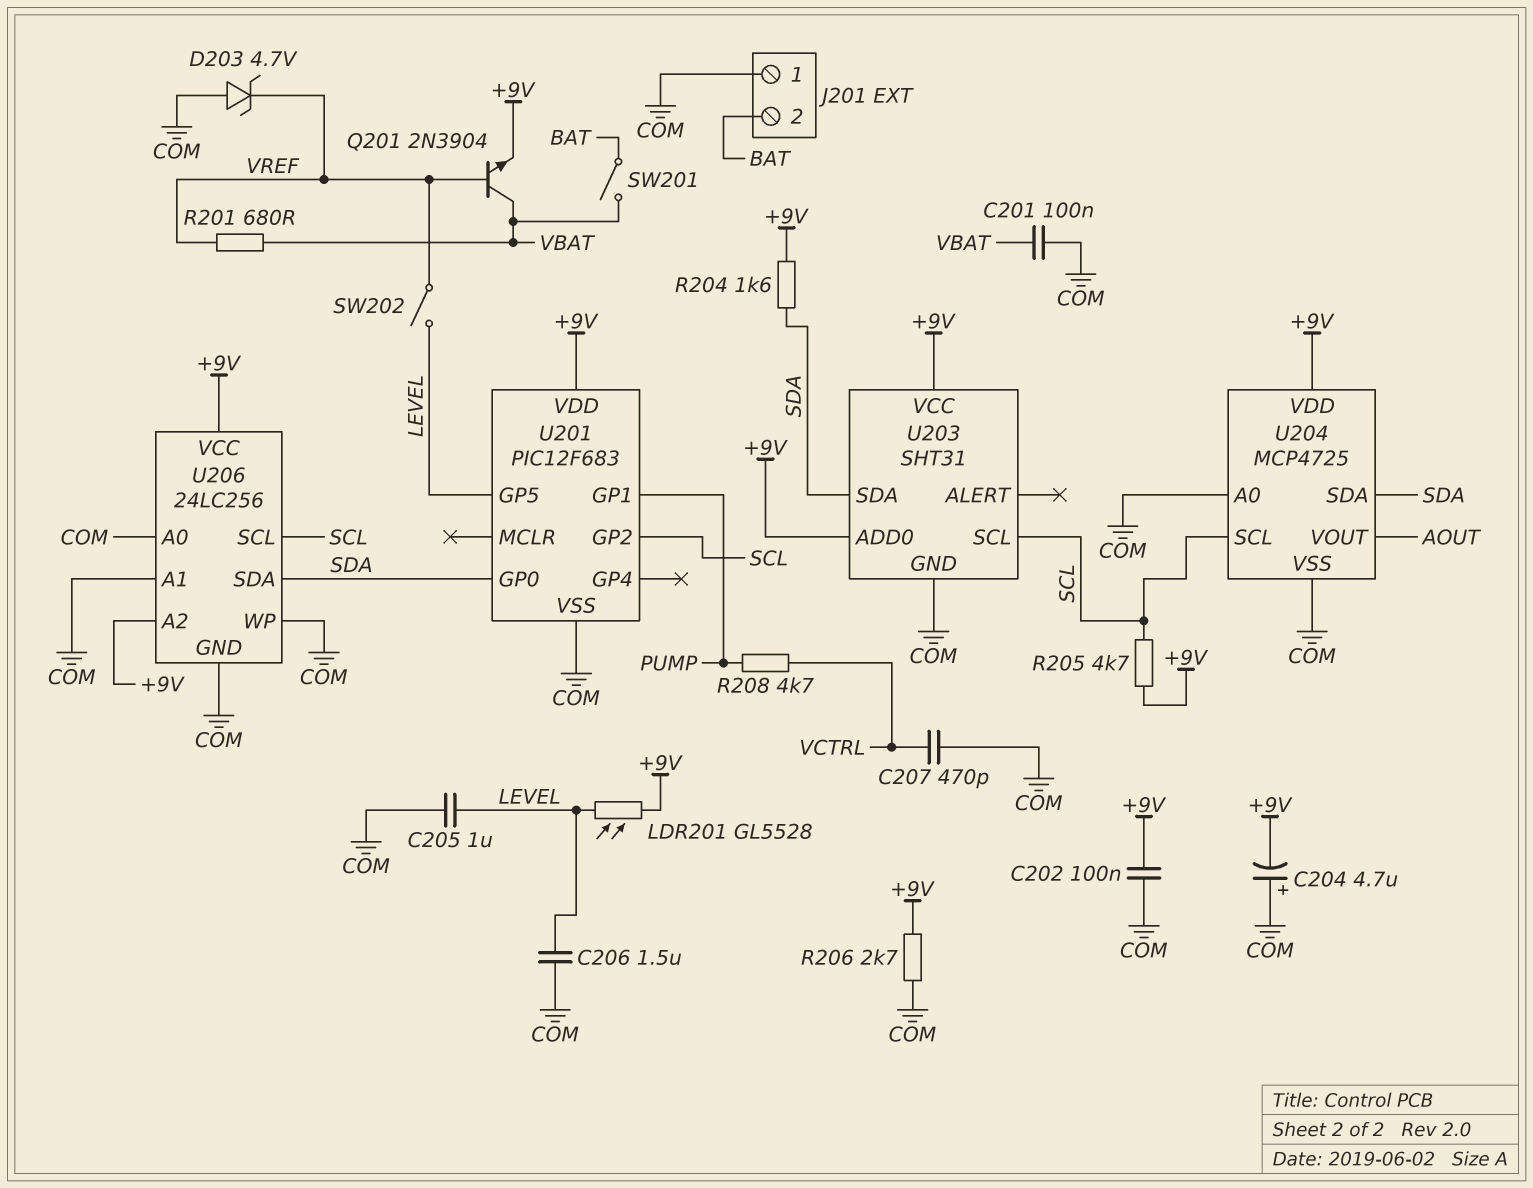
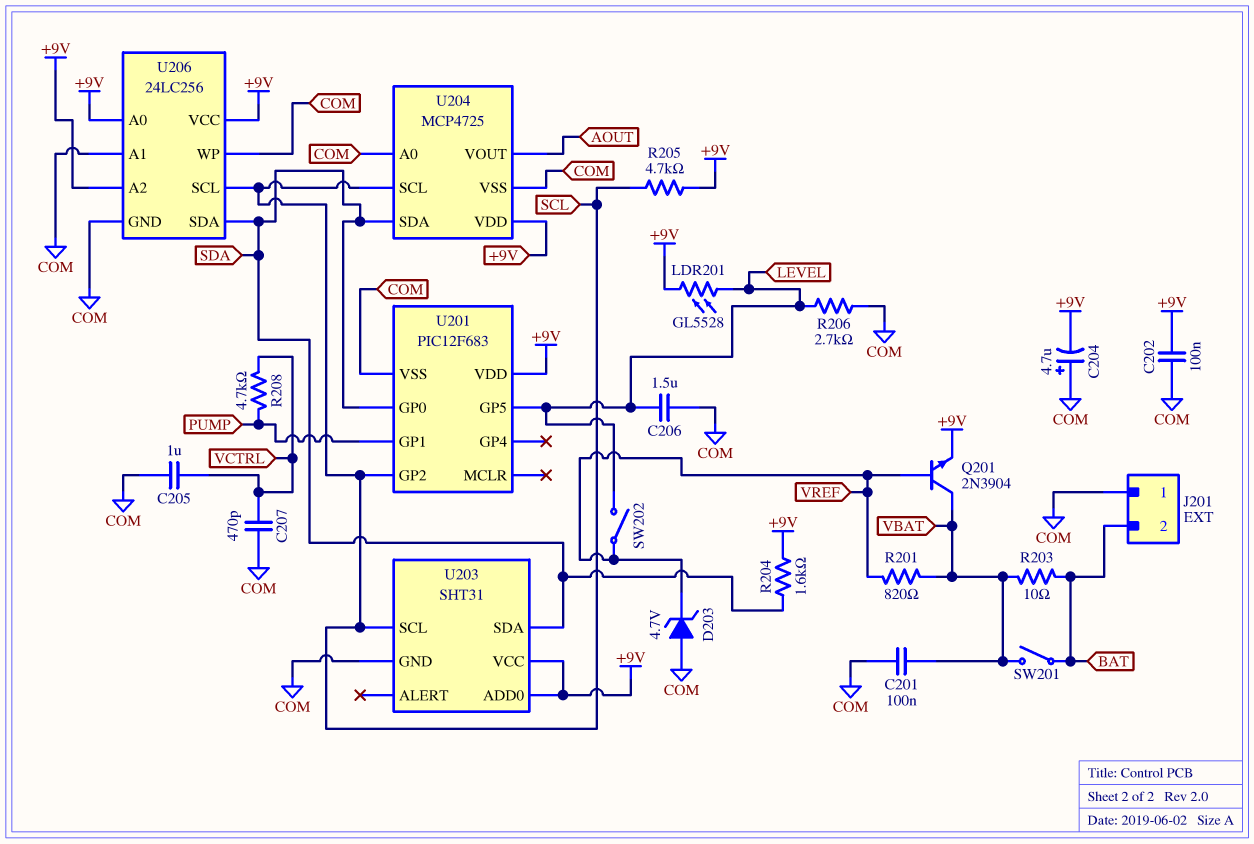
C205: 1uF (COM, LEVEL) -> 1uF (COM, VCTRL)
R201: 680 (VBAT, VREF) -> 820 (VBAT, VREF)
R203: none -> 10 (BAT, VBAT)
R206: 2.7k (+9V, COM) -> 2.7k (COM, LEVEL)
U206 pin A0: COM -> +9V

